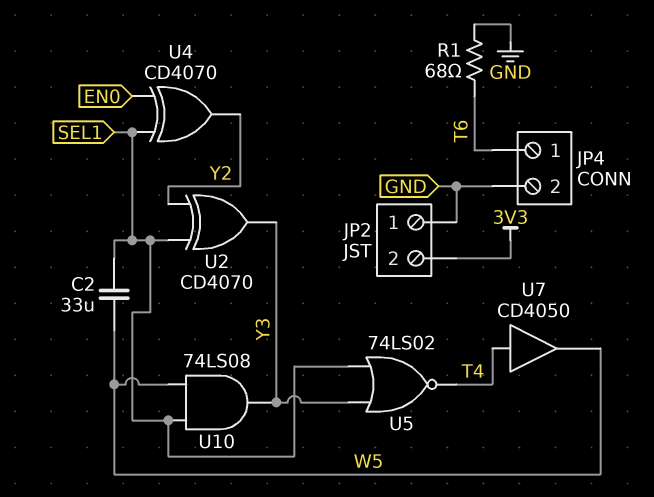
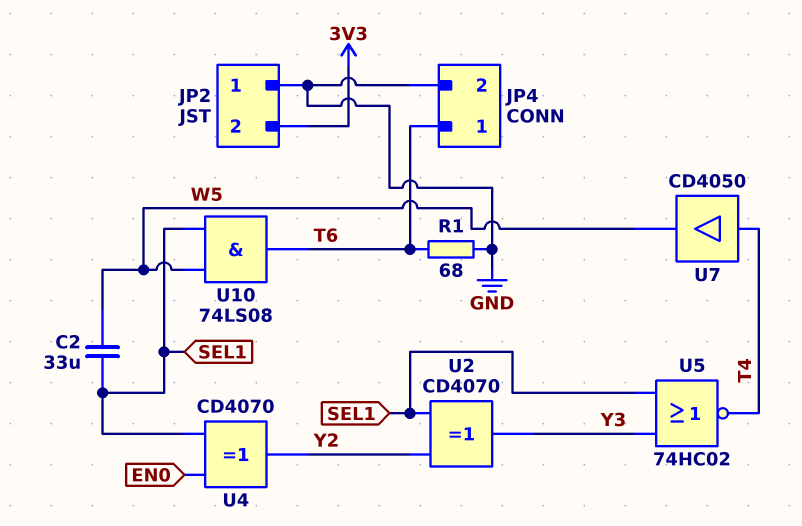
U5: NOR 74LS02 (in SEL1, in Y3, out T4) -> NOR 74HC02 (in SEL1, in Y3, out T4)
U10: AND 74LS08 (in SEL1, in W5, out Y3) -> AND 74LS08 (in SEL1, in W5, out T6)

